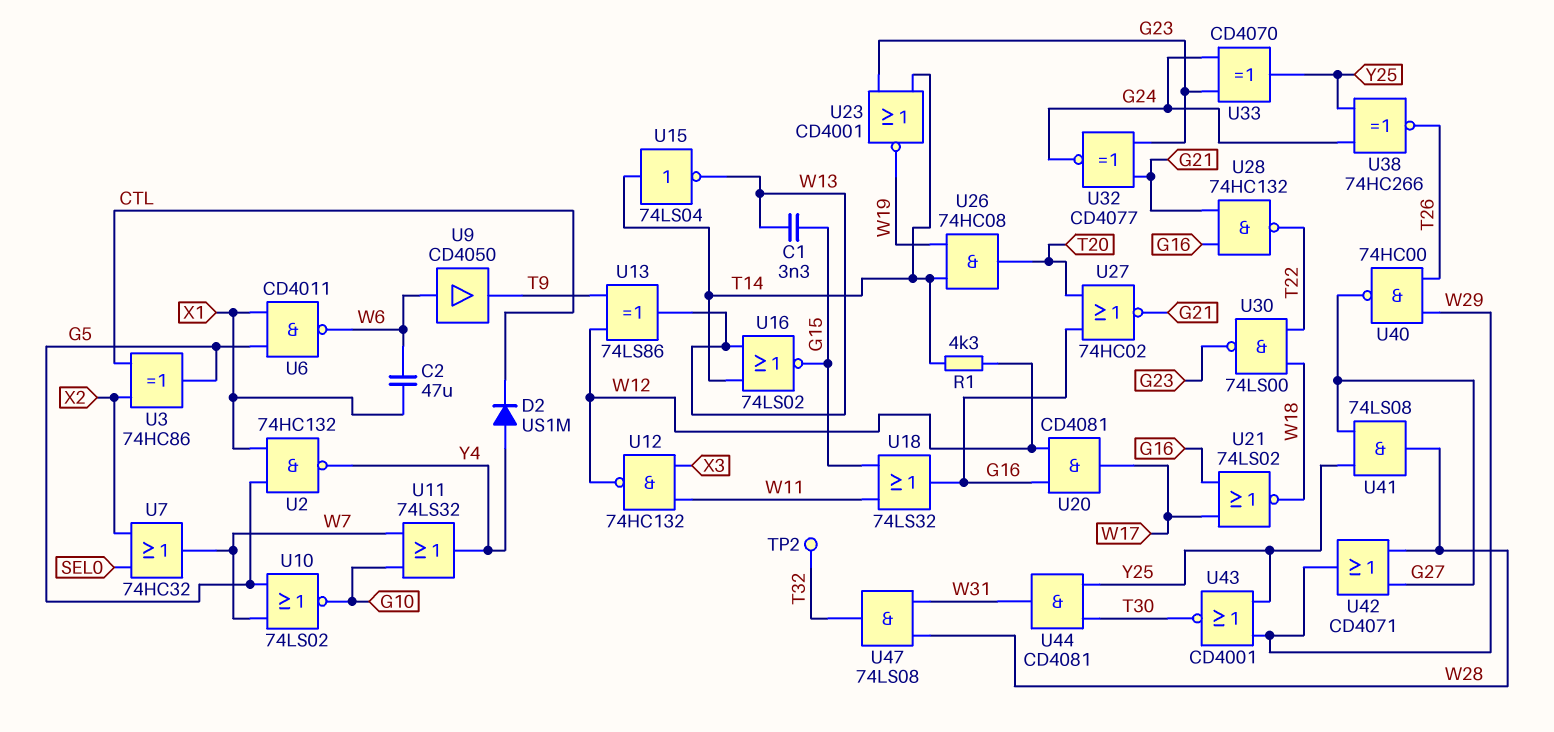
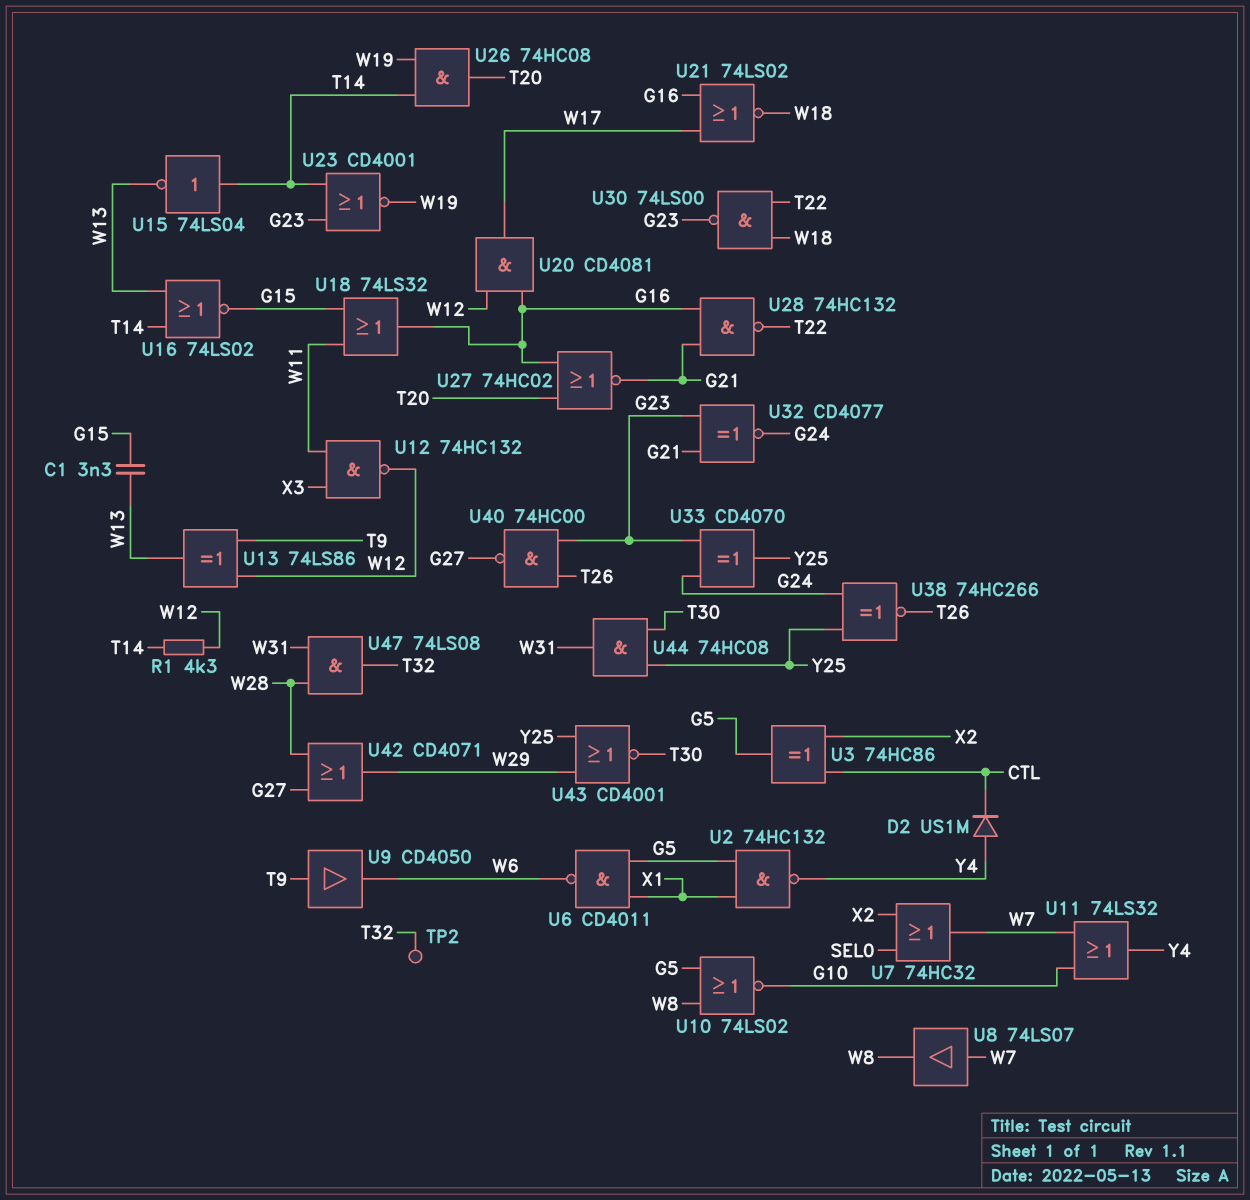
C2: 47uF (W6, X1) -> none
U8: none -> buffer 74LS07 (in W7, out W8)
U9: buffer CD4050 (in W6, out T9) -> buffer CD4050 (in T9, out W6)
U10: NOR 74LS02 (in G5, in W7, out G10) -> NOR 74LS02 (in G5, in W8, out G10)
U40: NAND 74HC00 (in T26, in W29, out G27) -> NAND 74HC00 (in G23, in T26, out G27)
U41: AND 74LS08 (in G27, in Y25, out W28) -> none
U44: AND CD4081 (in T30, in Y25, out W31) -> AND 74HC08 (in T30, in Y25, out W31)

